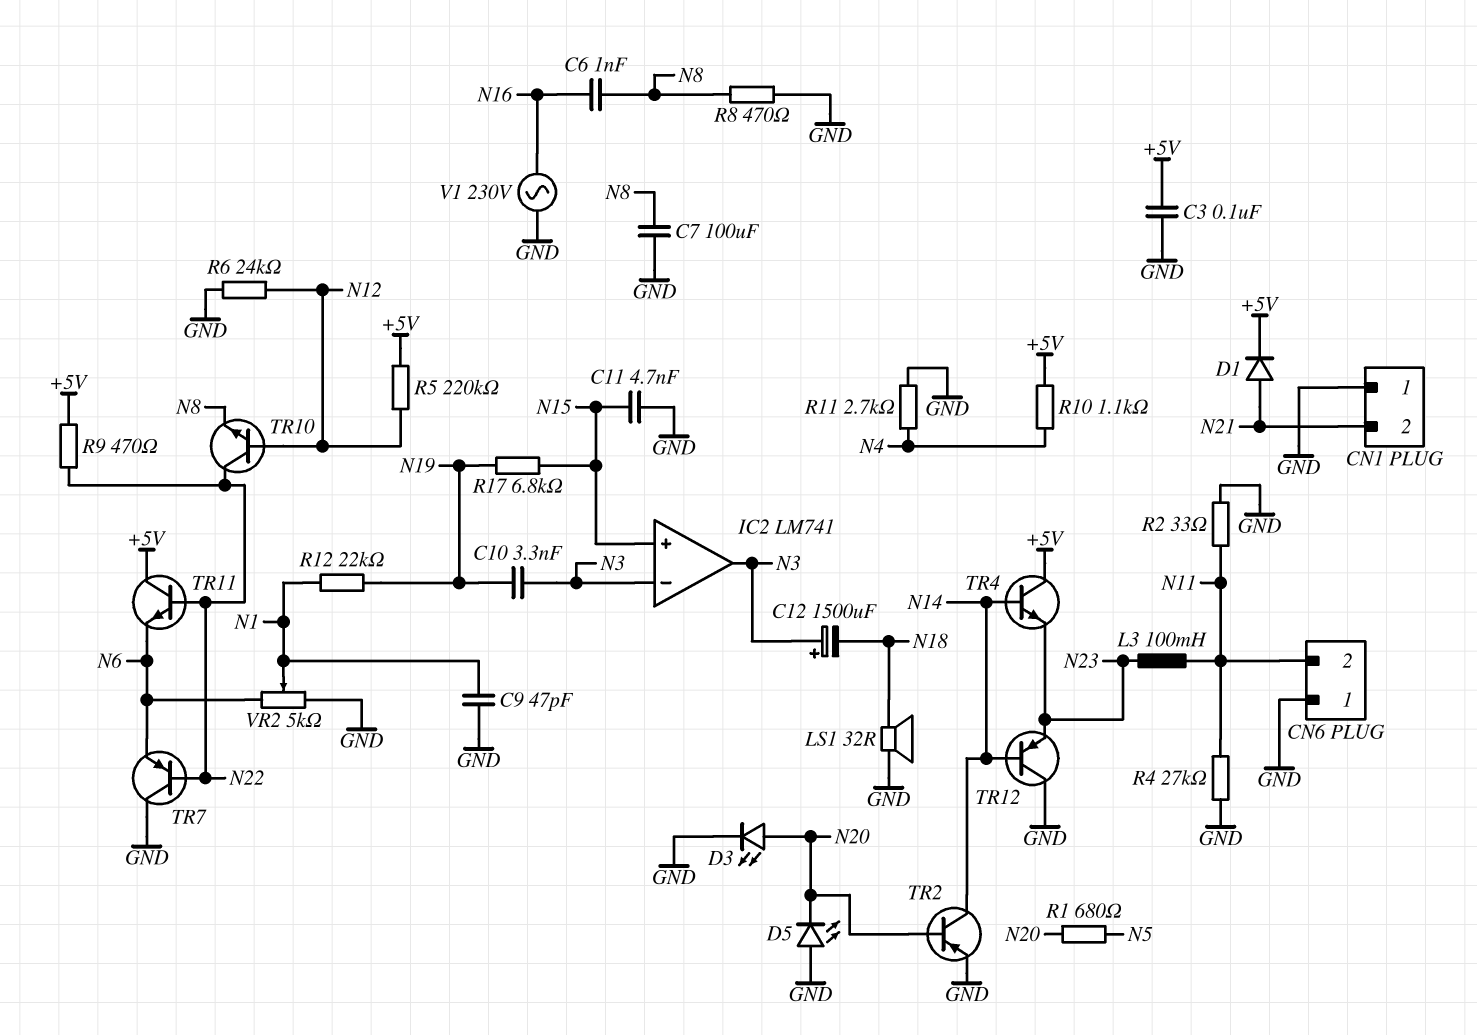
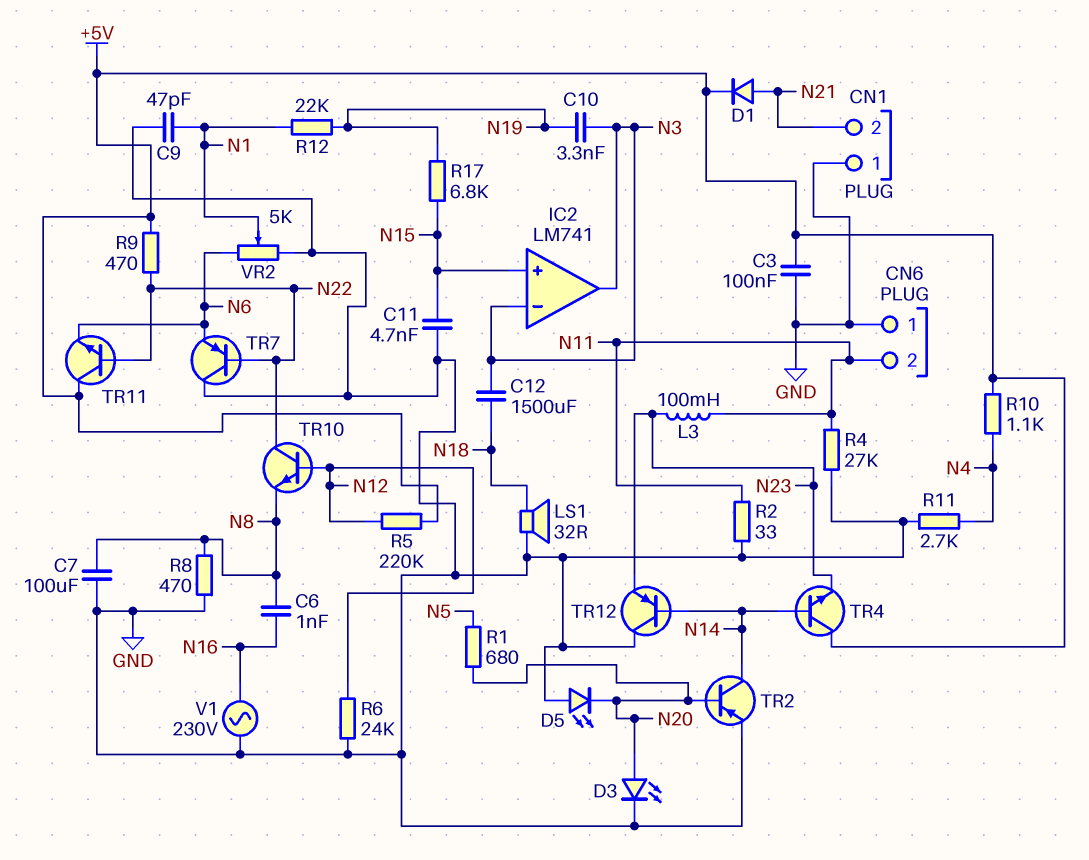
C12: 1500uF (plus N3, minus N18) -> 1500uF (N3, N18)

